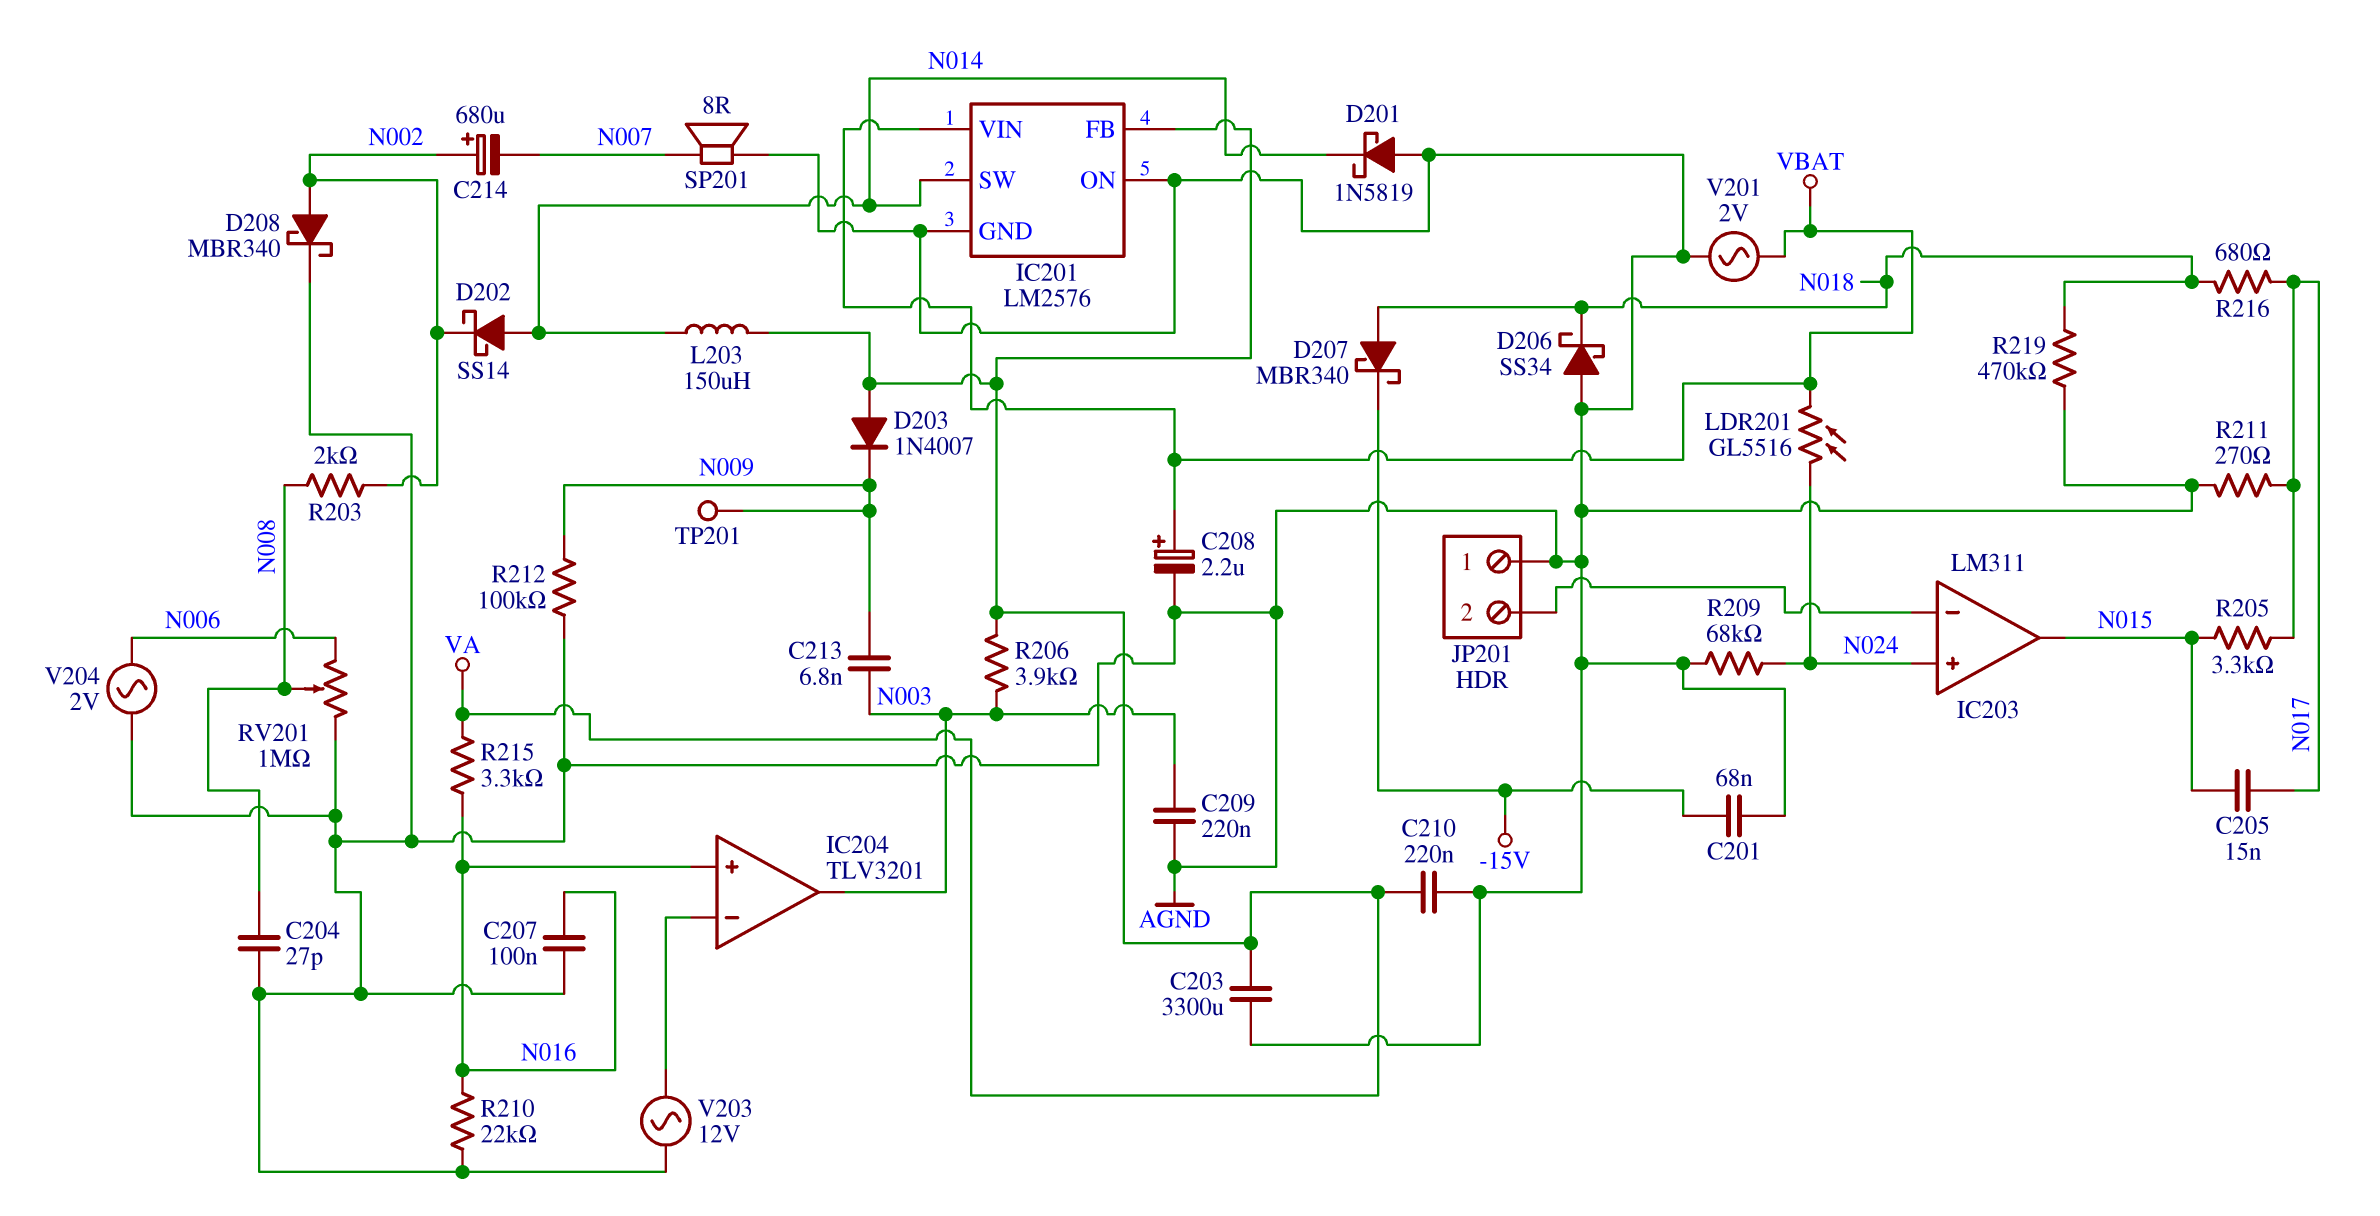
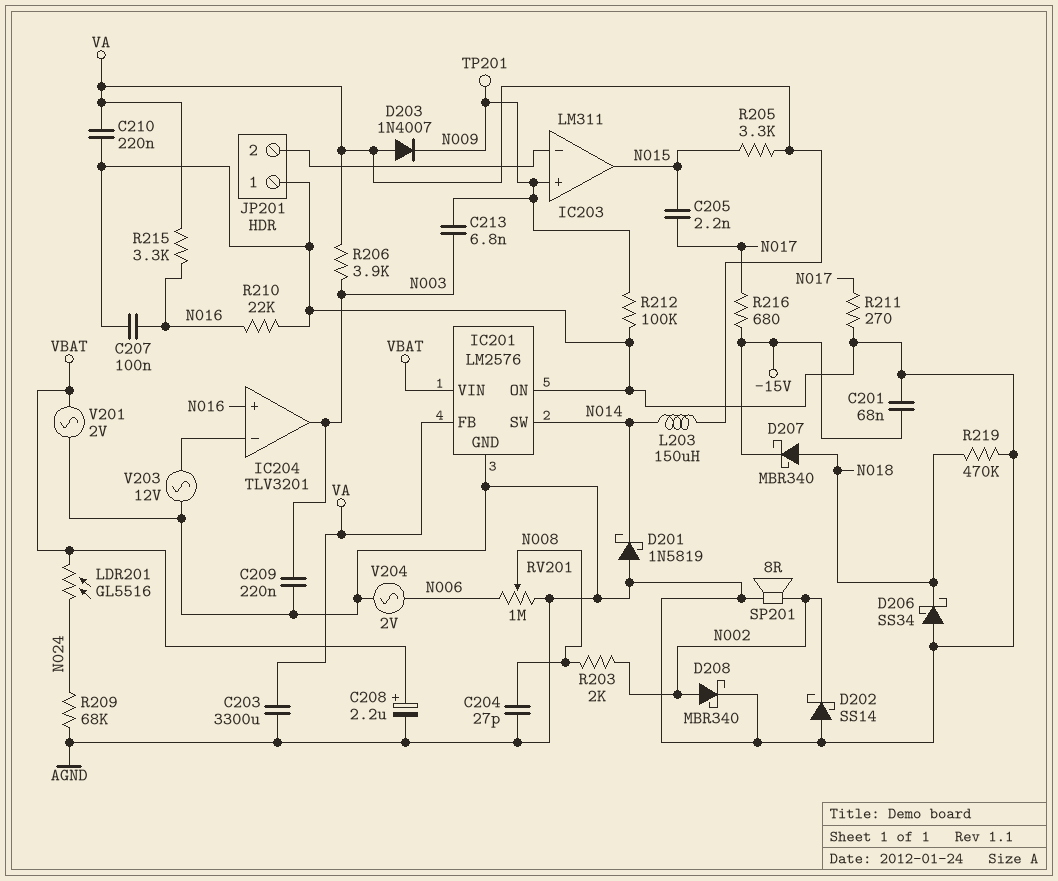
C205: 15nF (N015, N017) -> 2.2nF (N015, N017)
C214: 680uF (plus N002, minus N007) -> none
D202: schottky SS14 (A N014, K N002) -> schottky SS14 (A AGND, K N002)
IC203 pin in+: N024 -> N009
R205: 3.3k (N015, N017) -> 3.3k (N015, VA)
R216: 680 (N017, N018) -> 680 (-15V, N017)
SP201: speaker 8R (AGND, N007) -> speaker 8R (AGND, N002)

